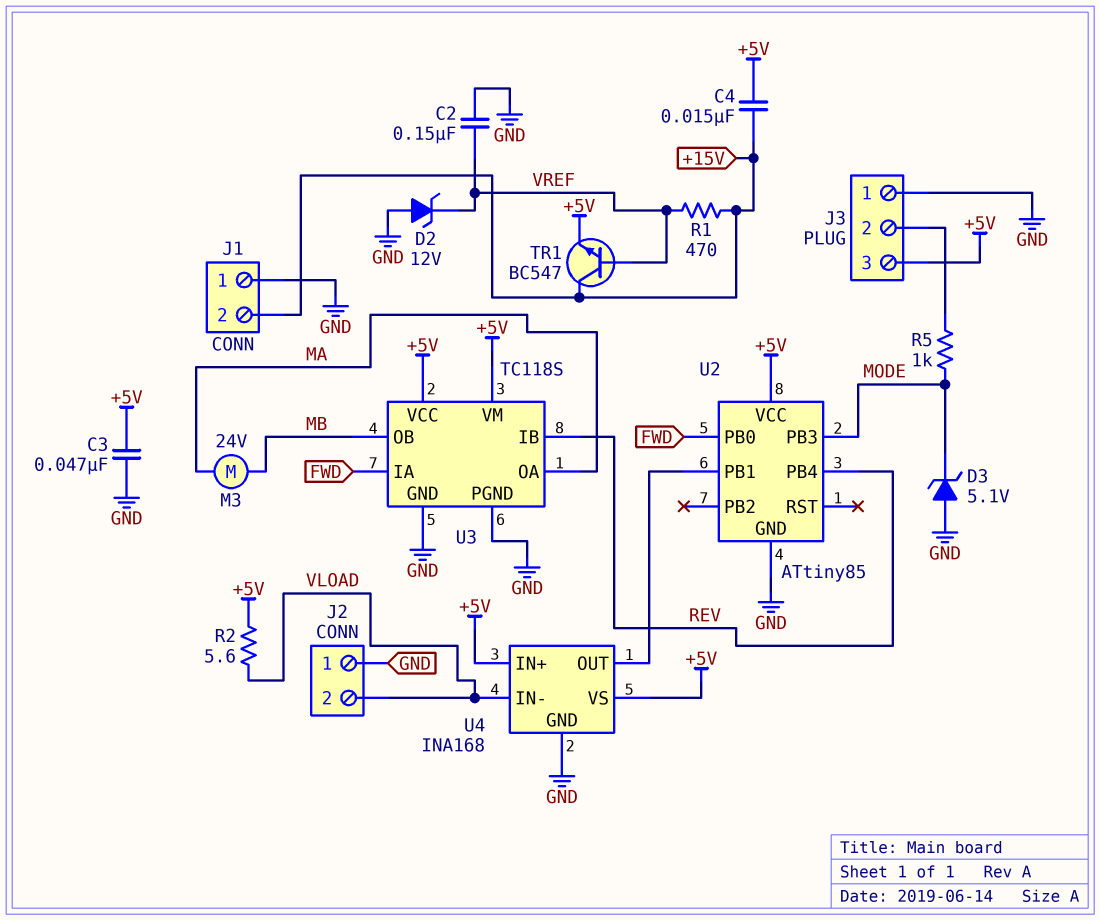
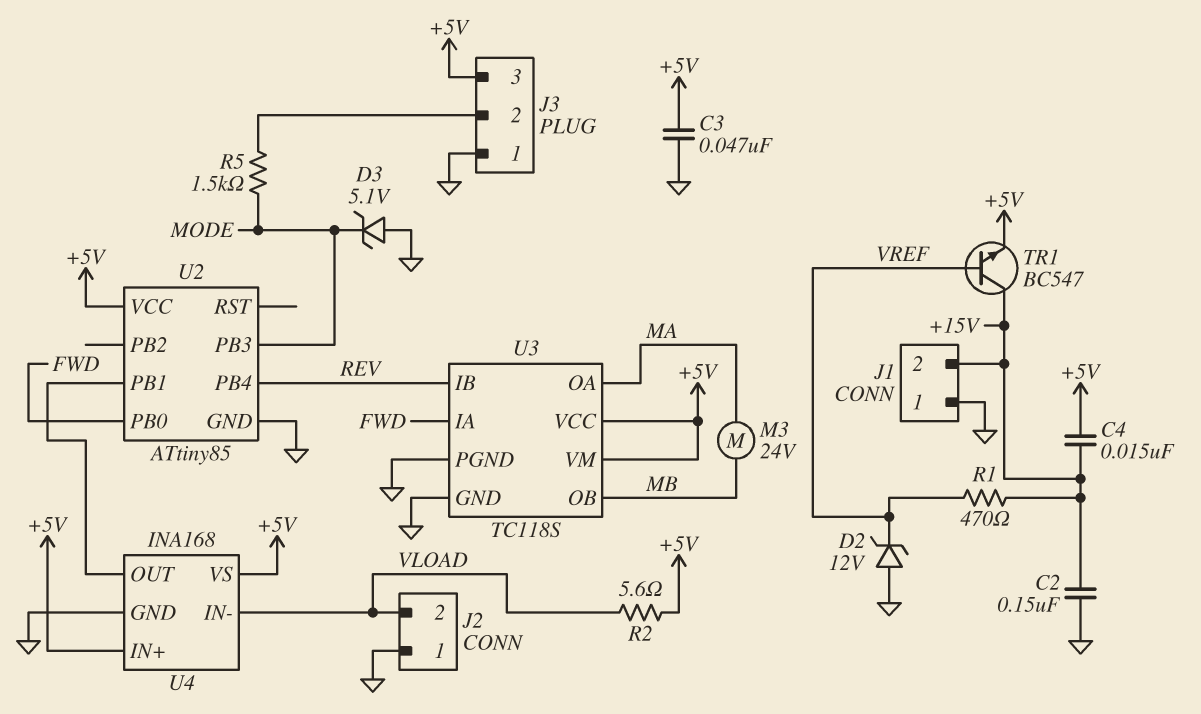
C2: 150nF (GND, VREF) -> 150nF (+15V, GND)
R5: 1k (J3/2, MODE) -> 1.5k (J3/2, MODE)

